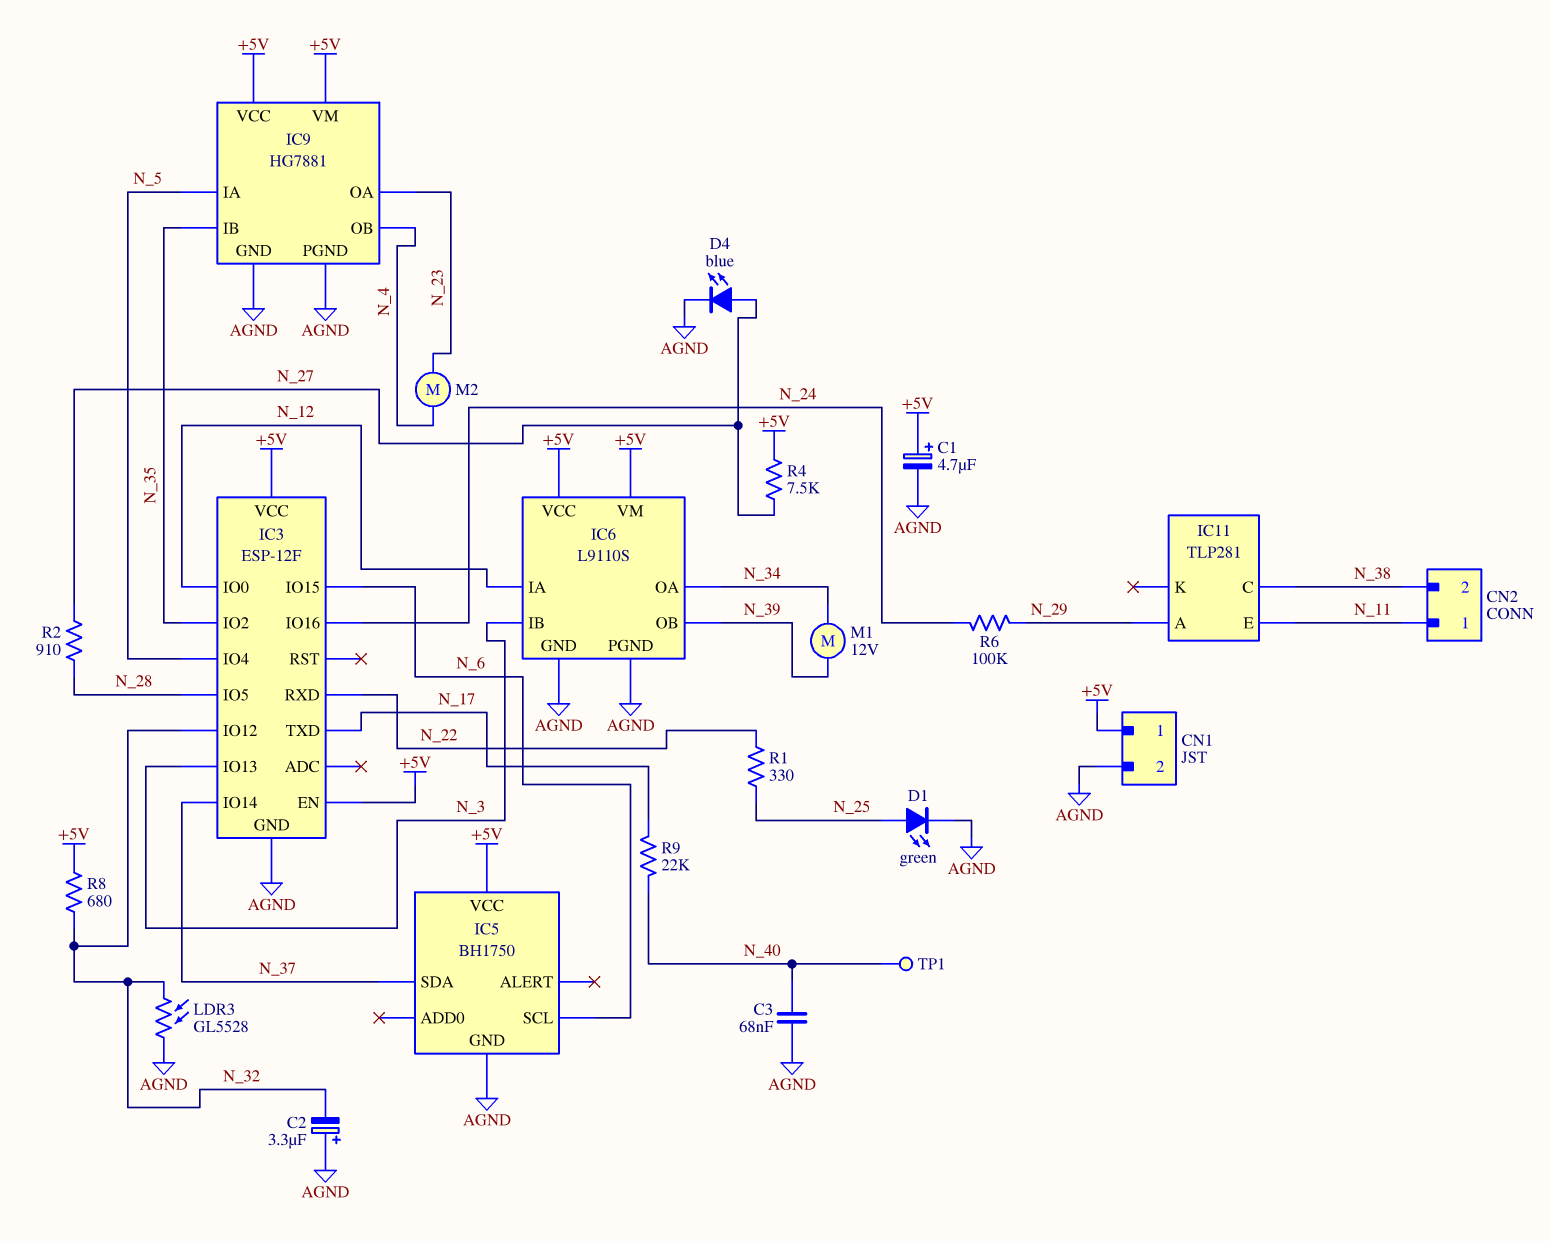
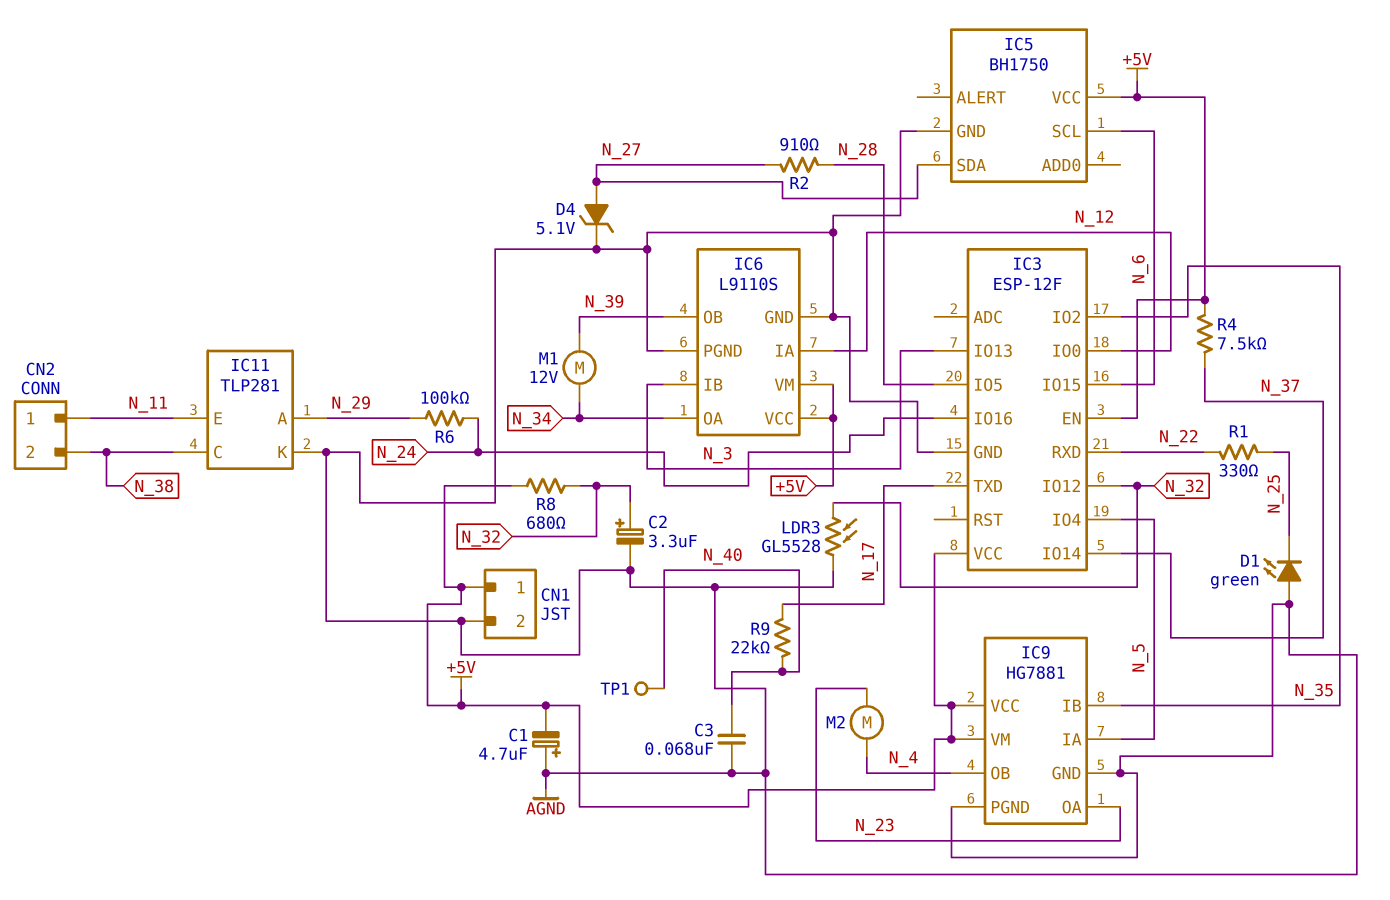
C1: 4.7uF (plus +5V, minus AGND) -> 4.7uF (plus AGND, minus +5V)
C2: 3.3uF (plus AGND, minus N_32) -> 3.3uF (plus N_32, minus AGND)
D1: LED green (A N_25, K AGND) -> LED green (A AGND, K N_25)
D4: LED blue (A N_27, K AGND) -> zener 5.1V (A N_27, K AGND)
IC5 pin SDA: N_37 -> N_27
IC11 pin K: none -> AGND
R4: 7.5k (+5V, N_27) -> 7.5k (+5V, N_37)

